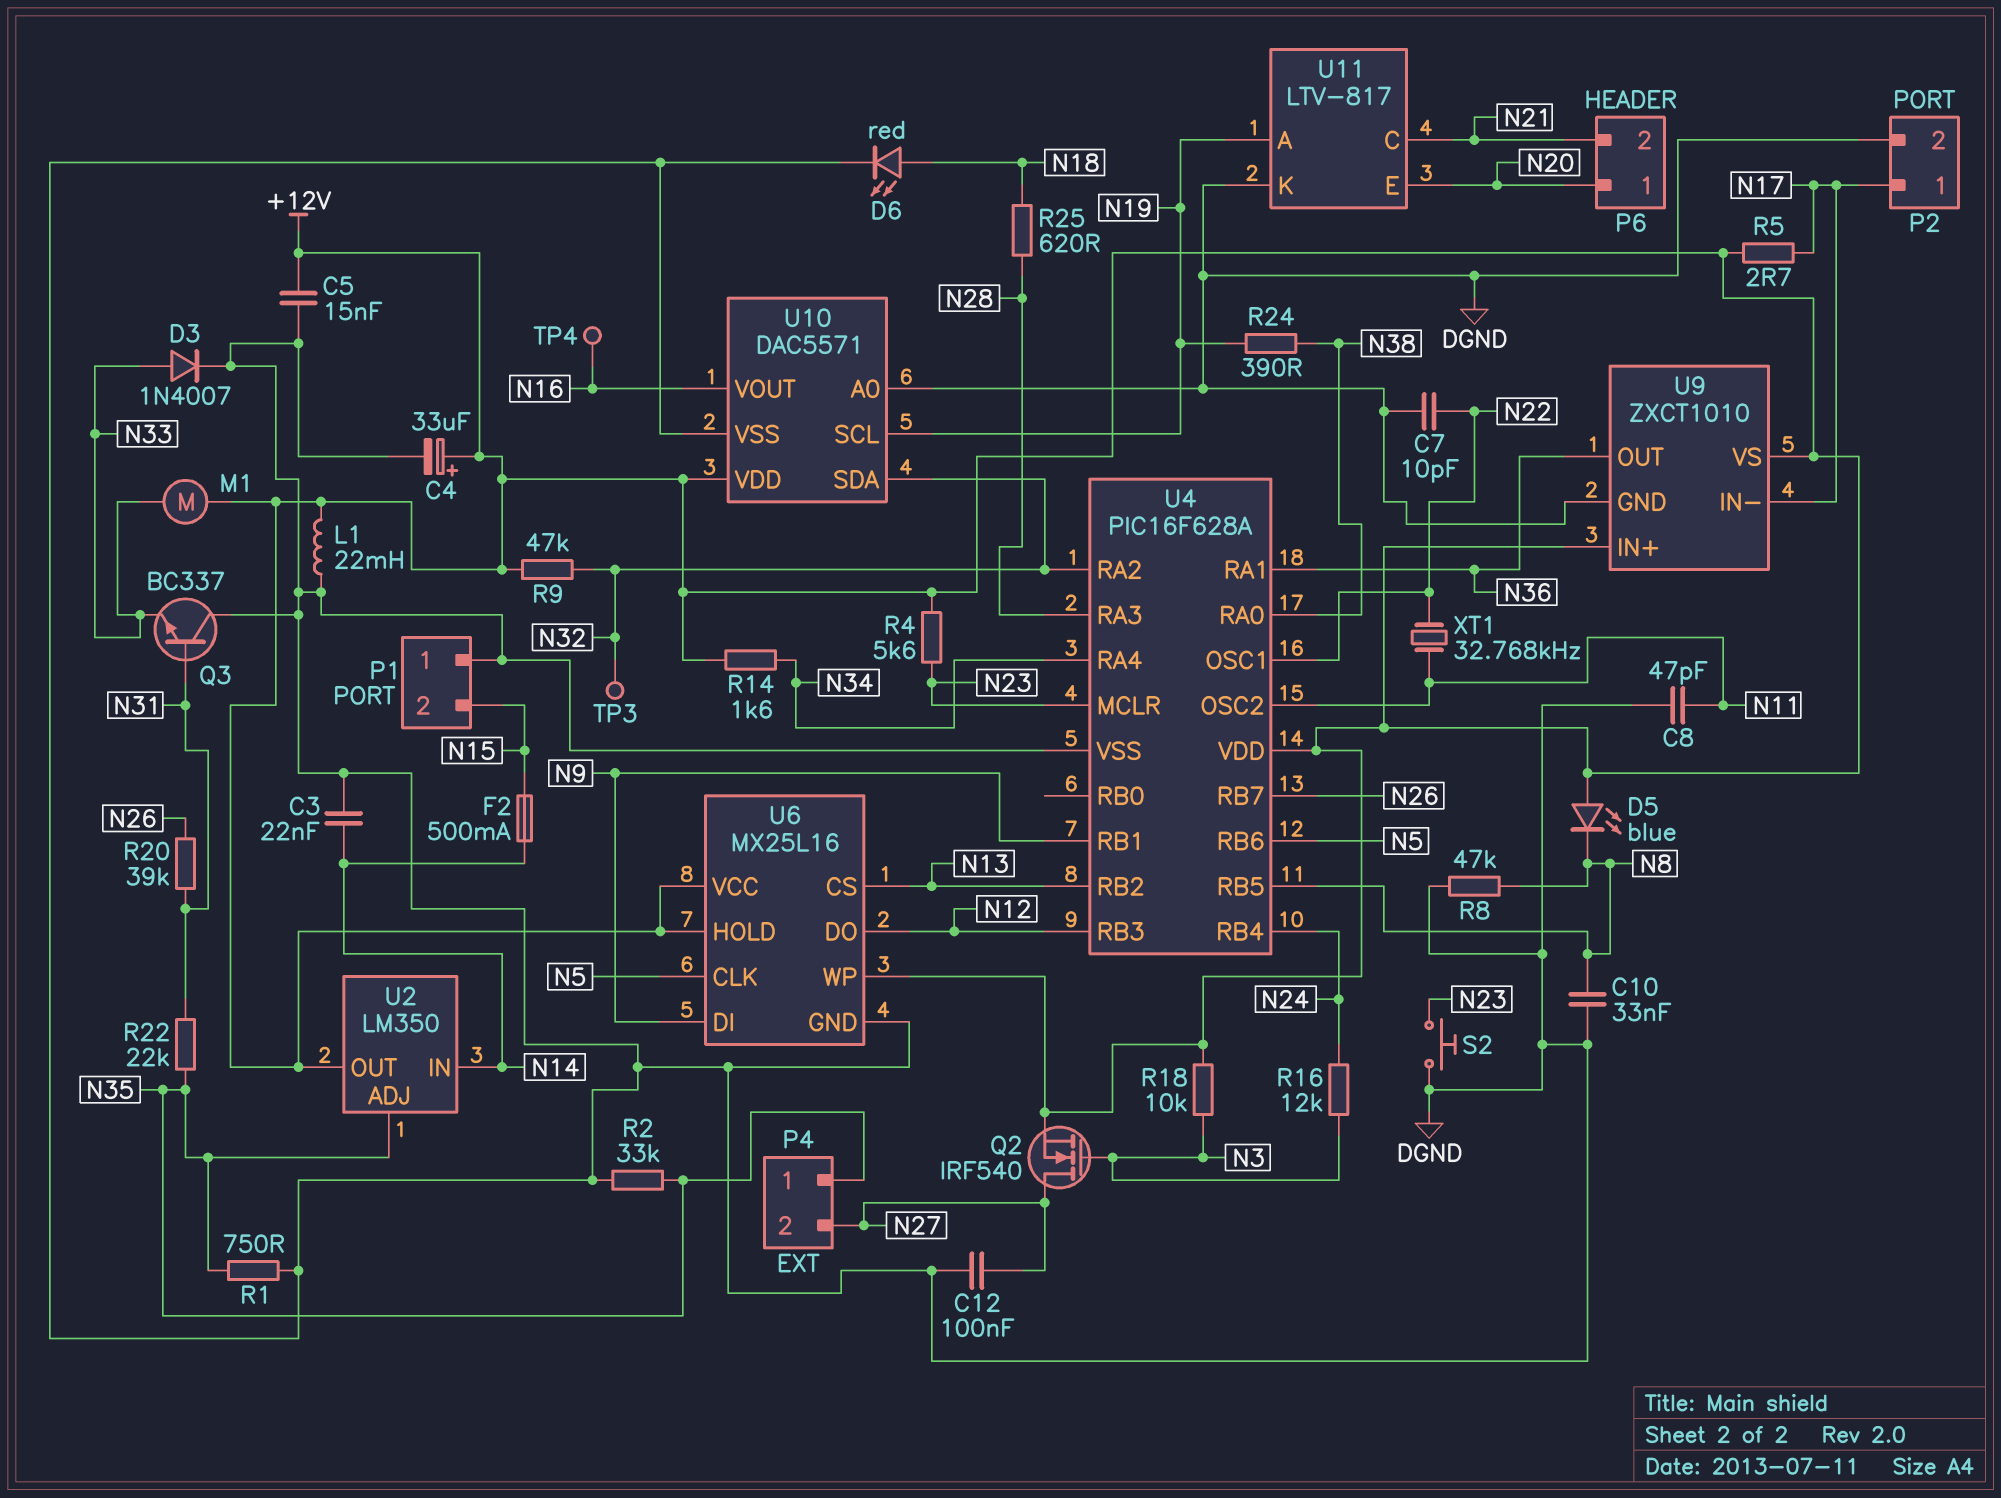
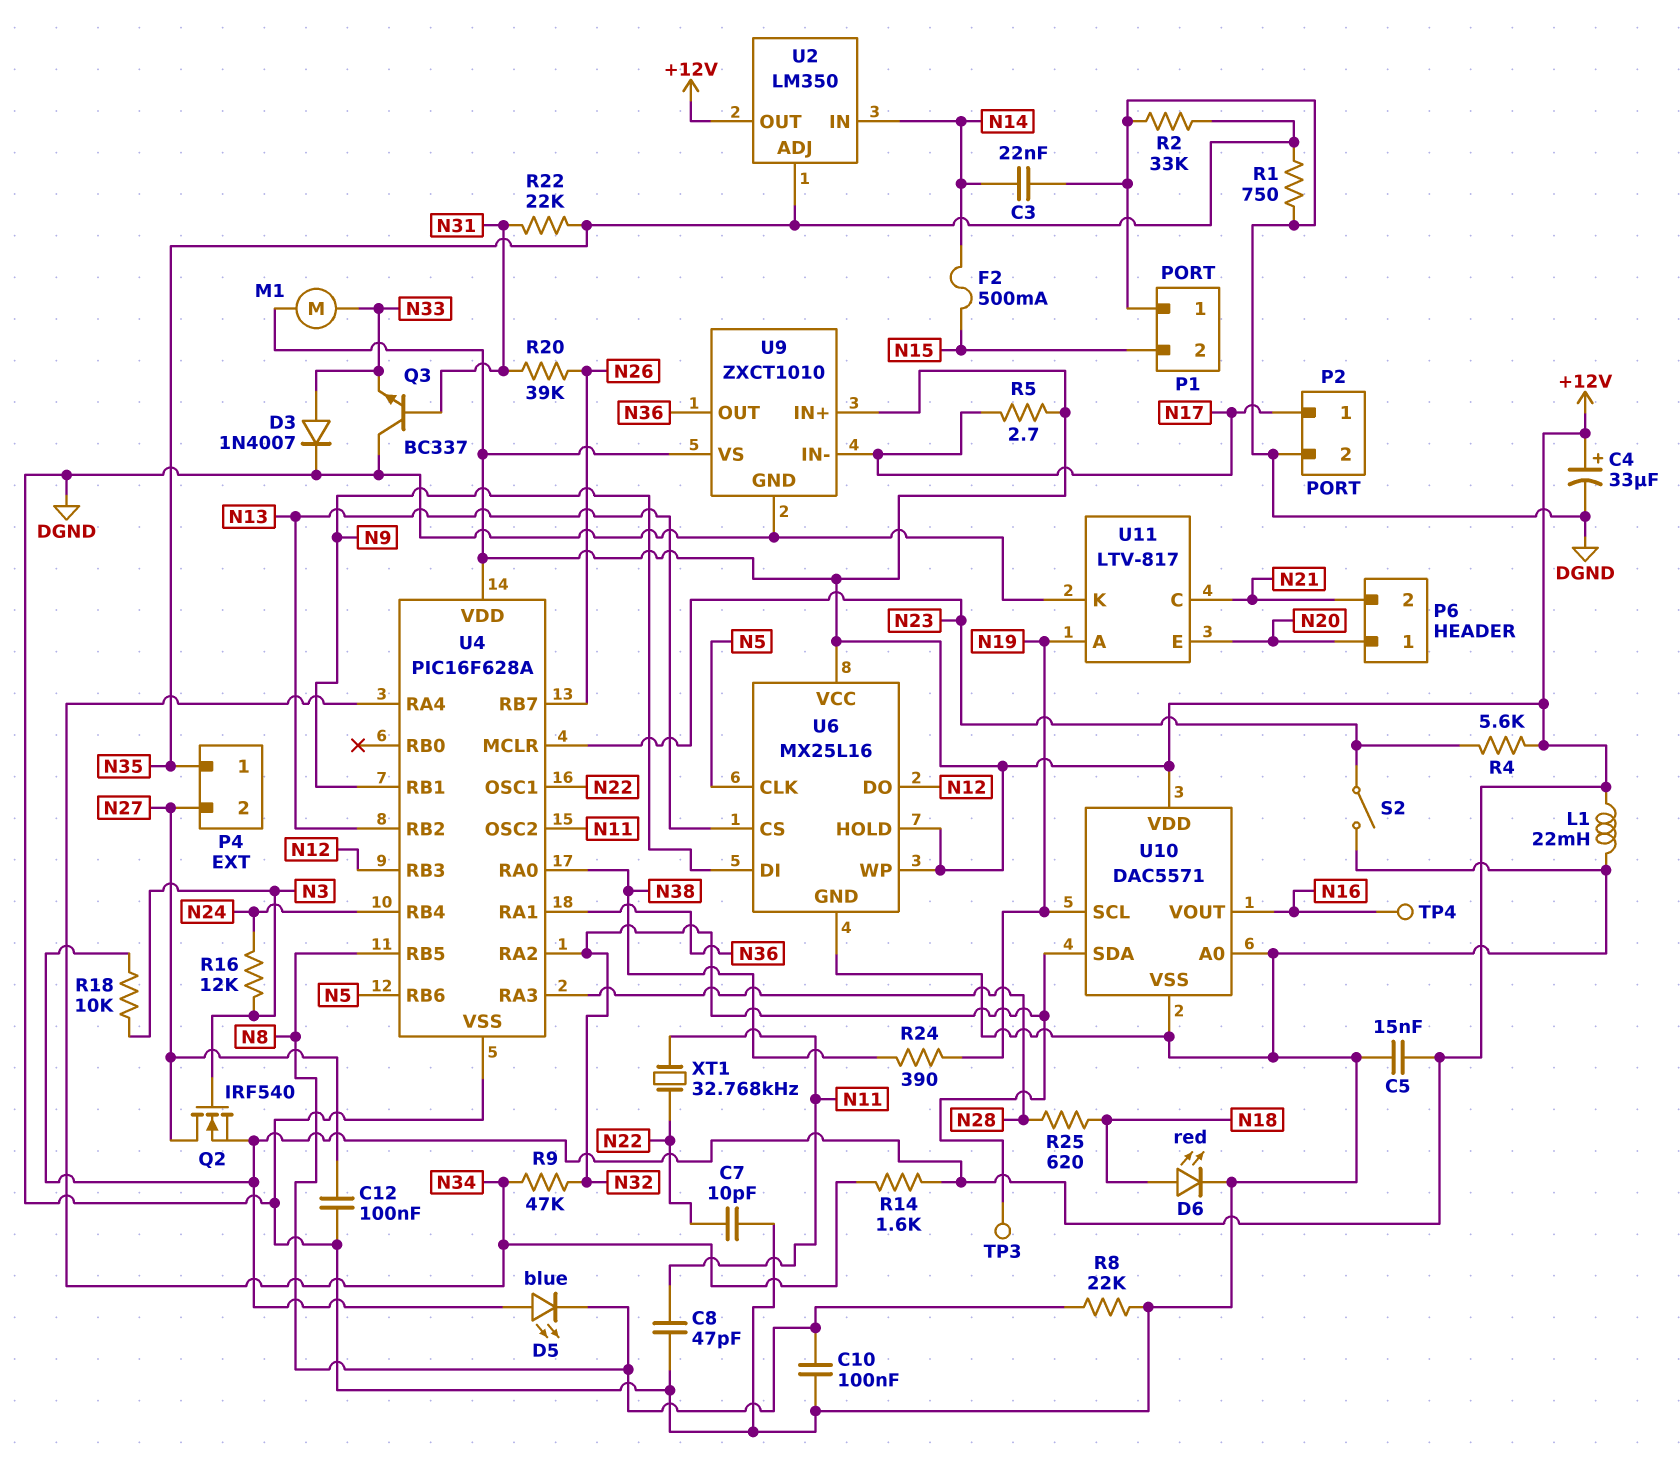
C10: 33nF (DGND, N8) -> 100nF (DGND, N8)
R8: 47k (DGND, N8) -> 22k (DGND, N8)
R9: 47k (+12V, N32) -> 47k (N32, N34)
S2: button (DGND, N23) -> switch (DGND, N23)

